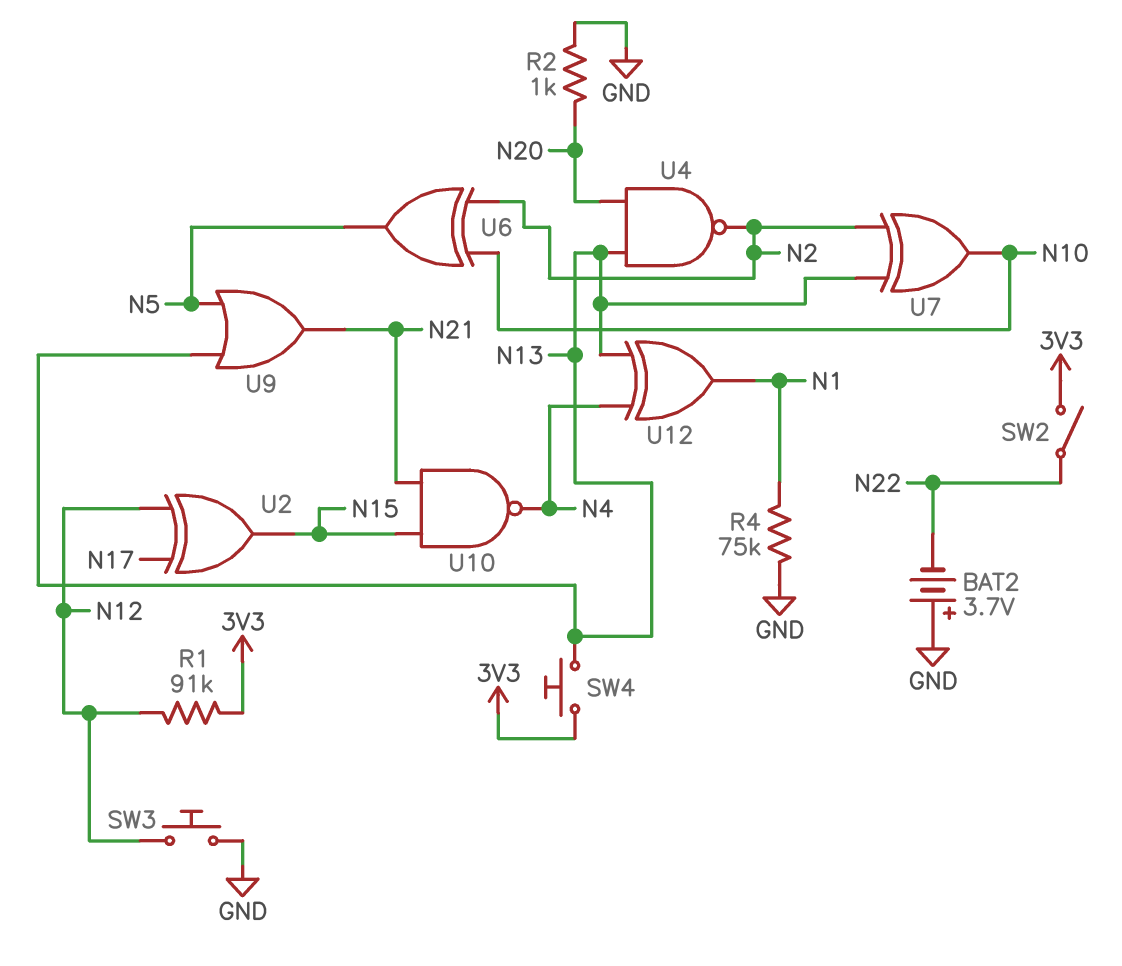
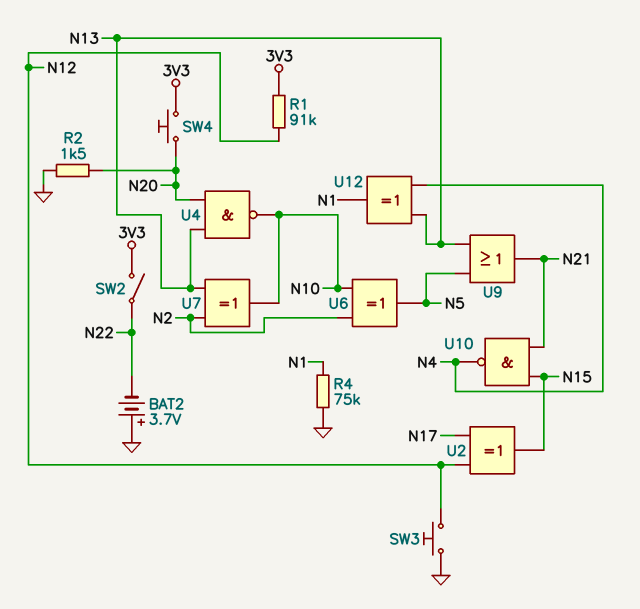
R2: 1k (GND, N20) -> 1.5k (GND, N20)
SW4: button (3V3, N13) -> button (3V3, N20)
U4: NAND (in N13, in N20, out N2) -> NAND (in N13, in N20, out N10)

